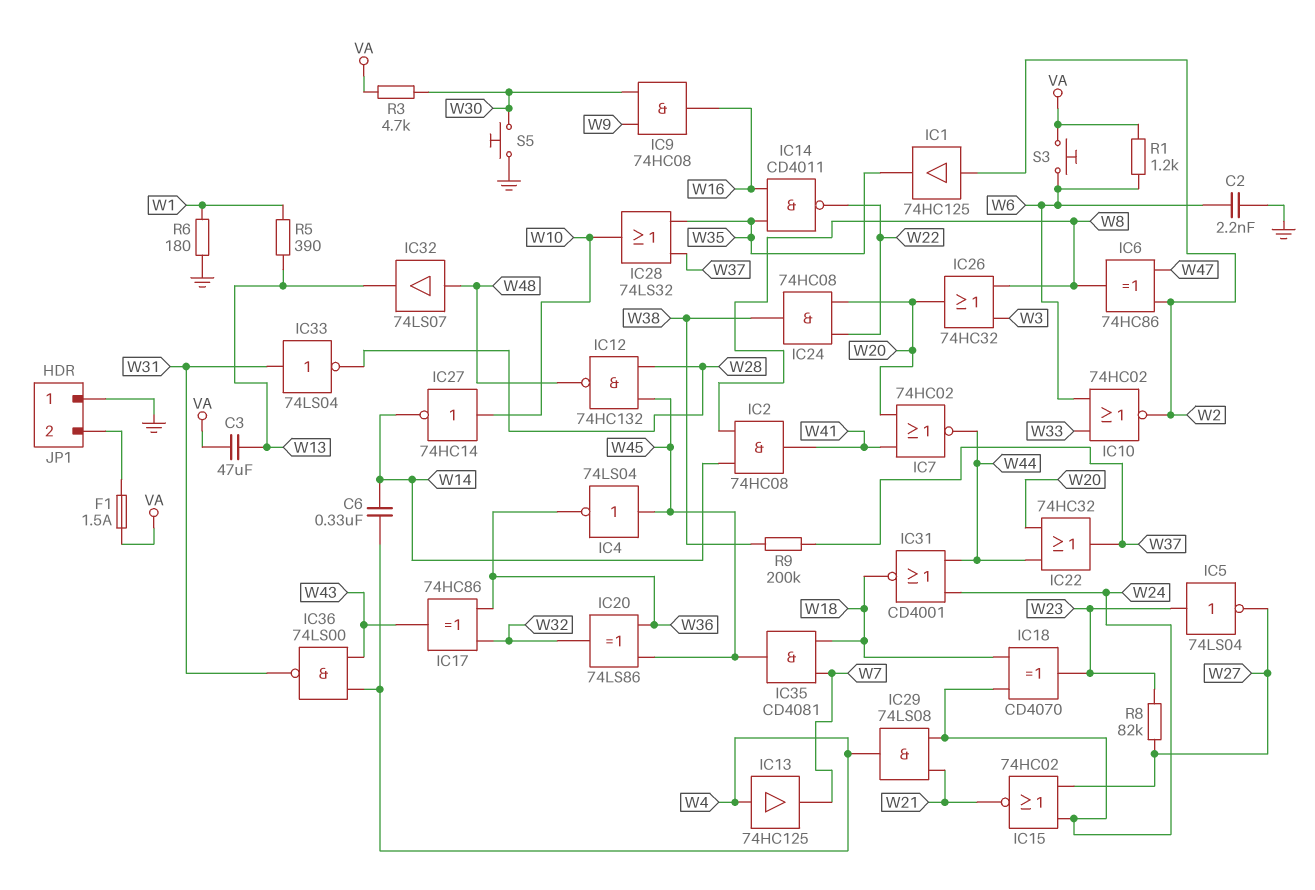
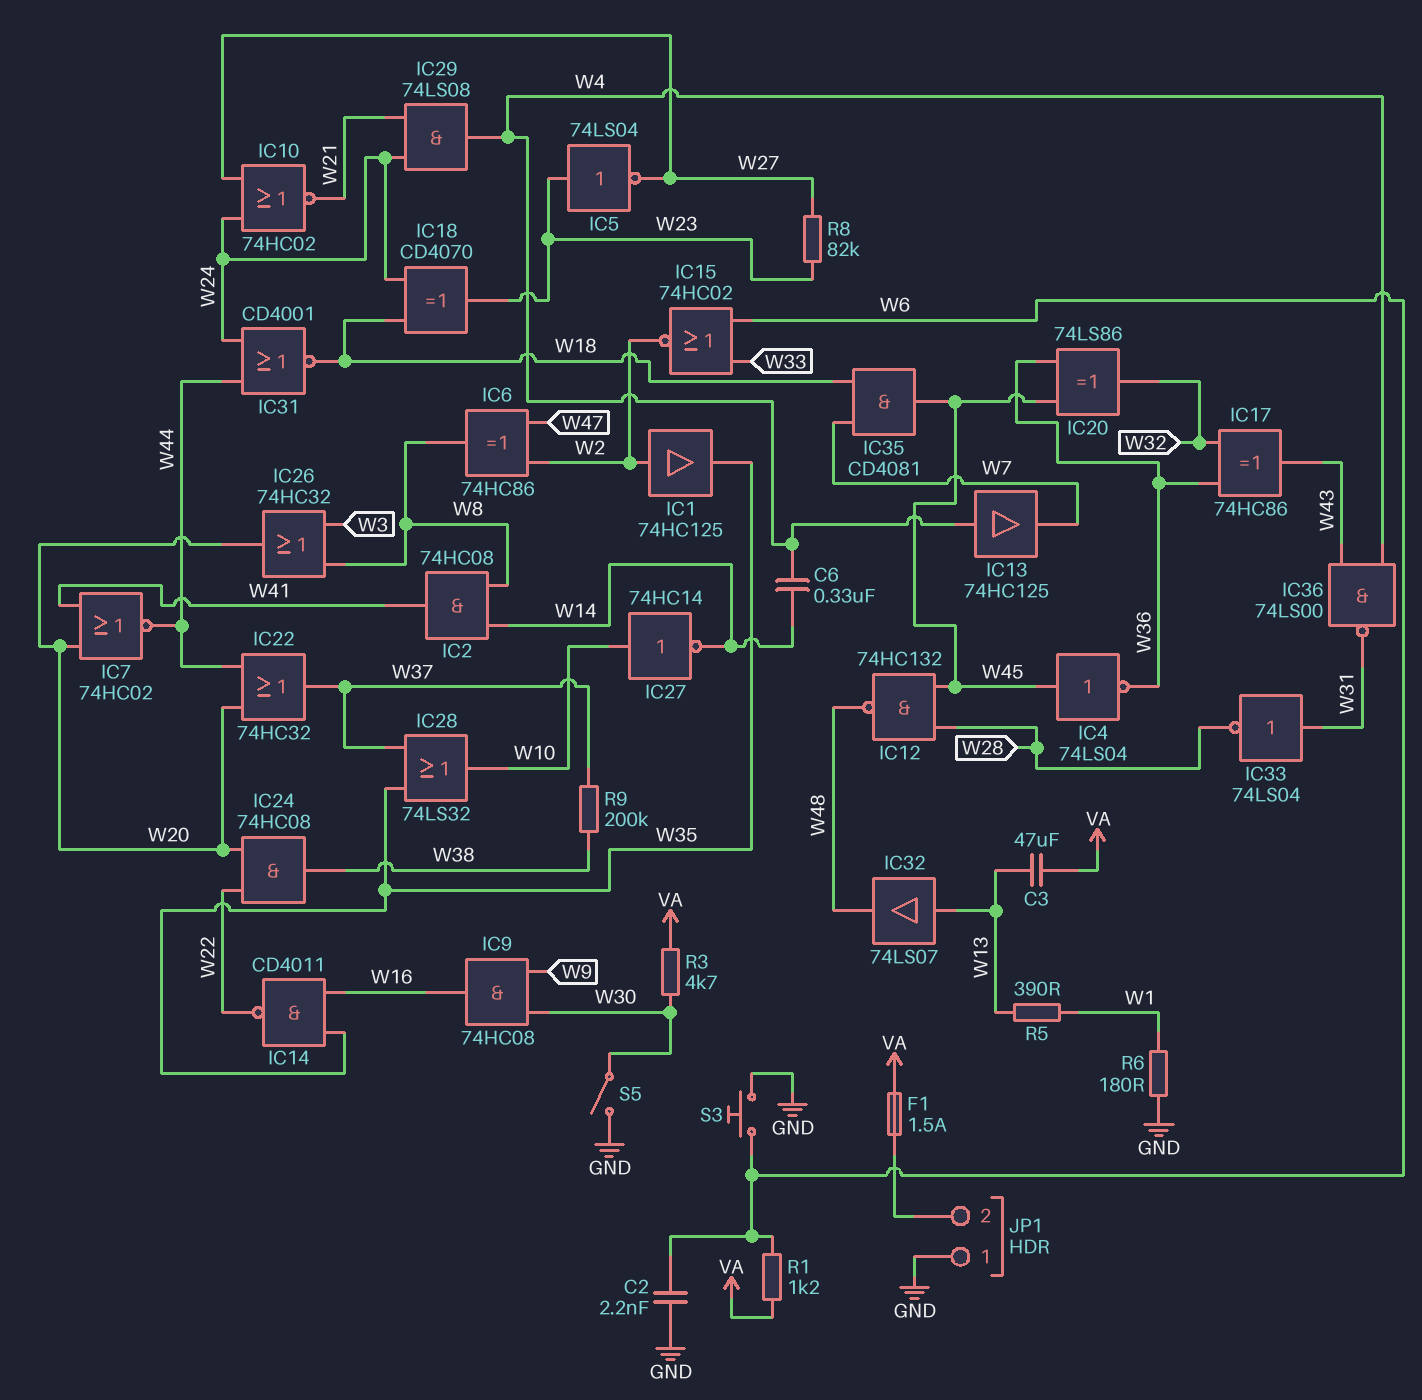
IC10: NOR 74HC02 (in W6, in W33, out W2) -> NOR 74HC02 (in W24, in W27, out W21)
IC15: NOR 74HC02 (in W24, in W27, out W21) -> NOR 74HC02 (in W6, in W33, out W2)
IC32: buffer 74LS07 (in W48, out W13) -> buffer 74LS07 (in W13, out W48)
S3: button (VA, W6) -> button (GND, W6)
S5: button (GND, W30) -> switch (GND, W30)

